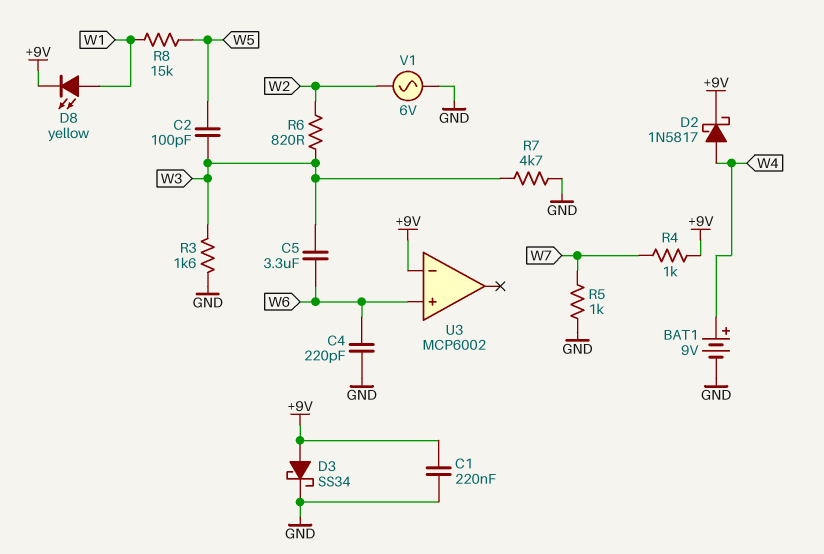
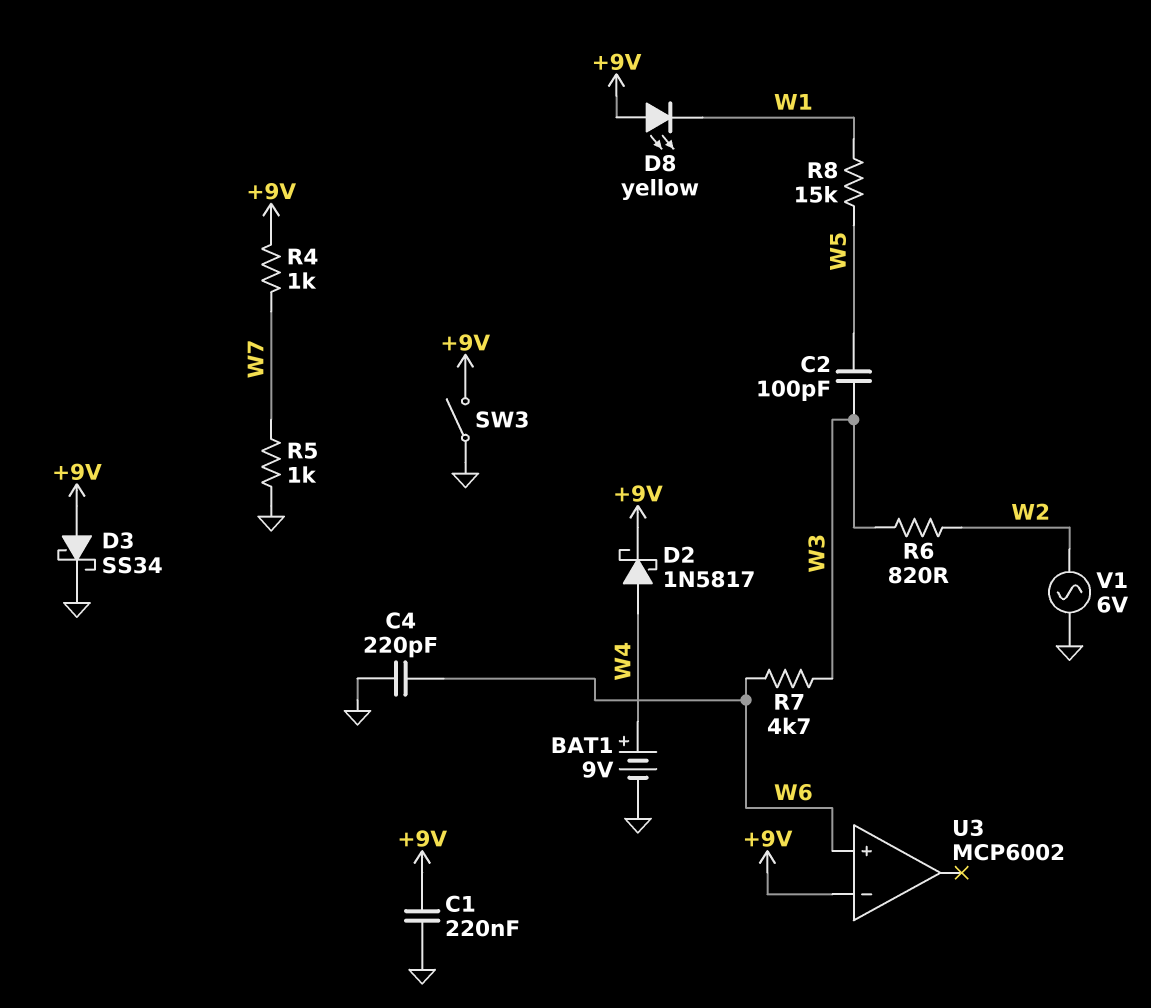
C5: 3.3uF (W3, W6) -> none
D8: LED yellow (A W1, K +9V) -> LED yellow (A +9V, K W1)
R3: 1.6k (GND, W3) -> none
R7: 4.7k (GND, W3) -> 4.7k (W3, W6)
SW3: none -> switch (+9V, GND)

